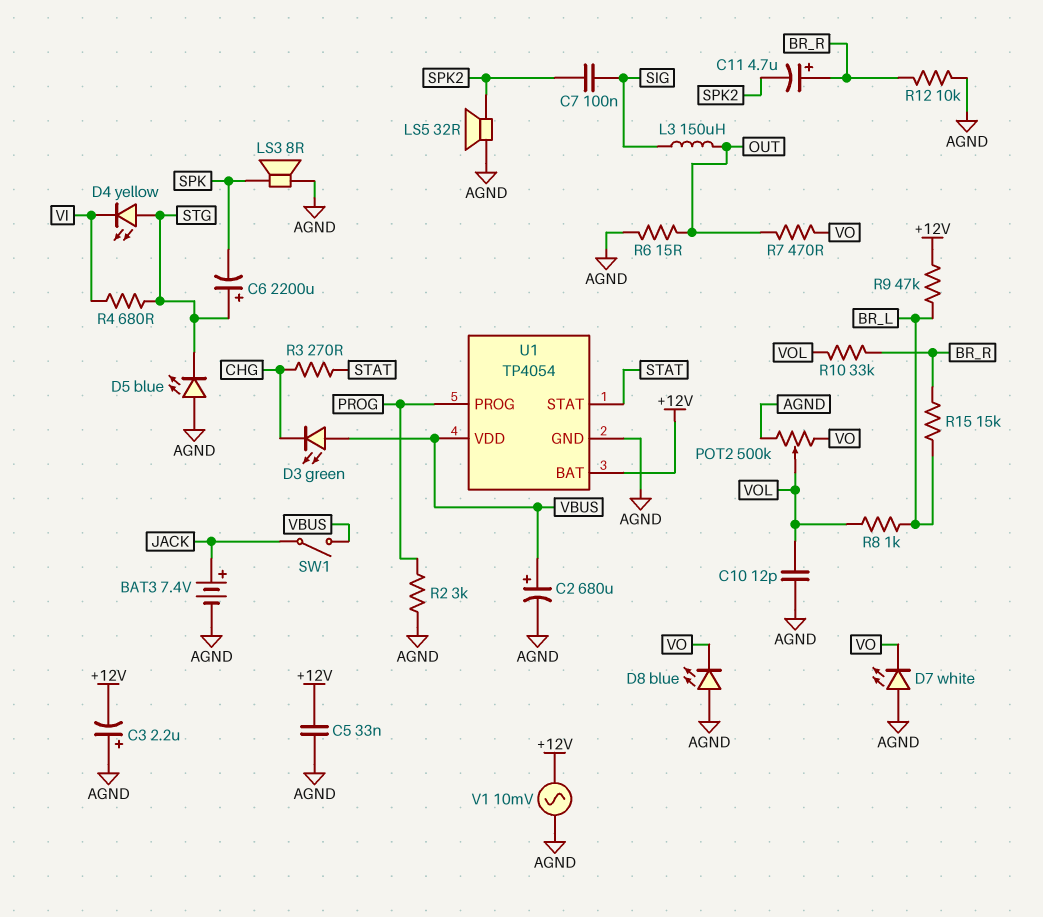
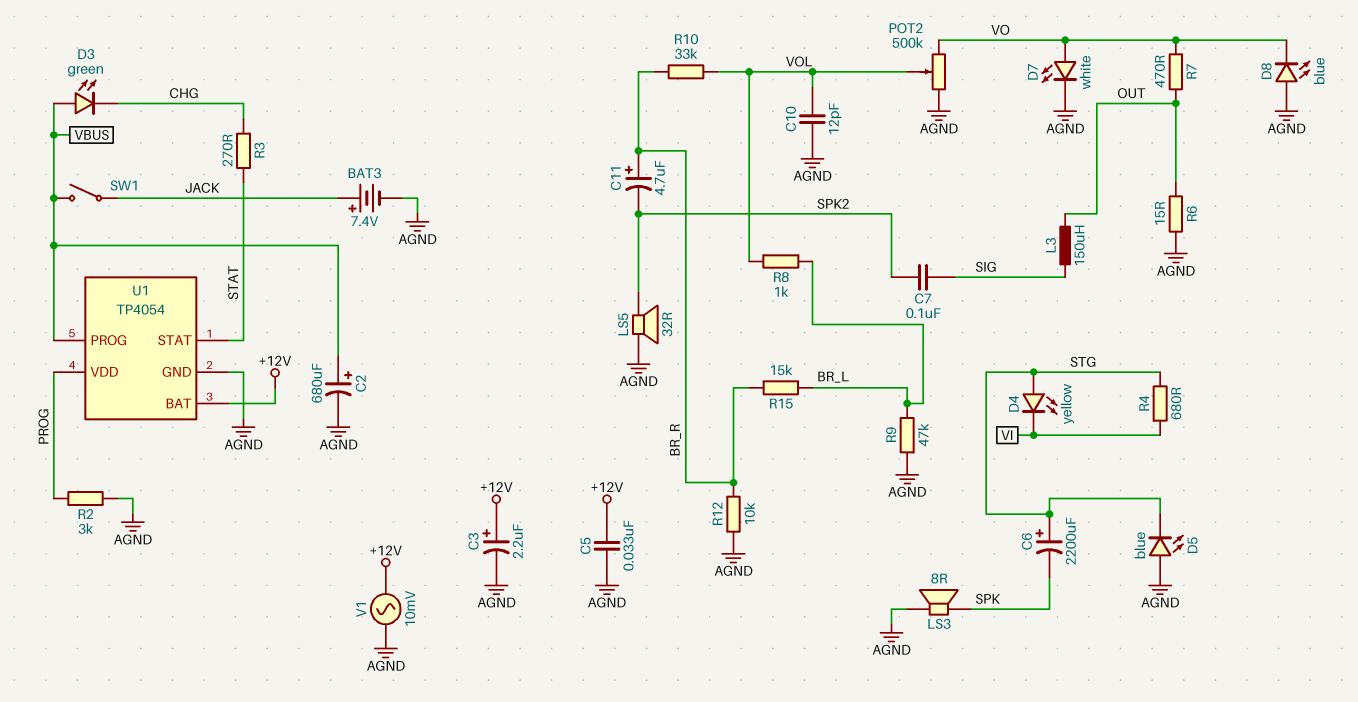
C3: 2.2uF (plus AGND, minus +12V) -> 2.2uF (plus +12V, minus AGND)
D7: LED white (A AGND, K VO) -> LED white (A VO, K AGND)
R9: 47k (+12V, BR_L) -> 47k (AGND, BR_L)
U1 pin PROG: PROG -> VBUS
U1 pin VDD: VBUS -> PROG

